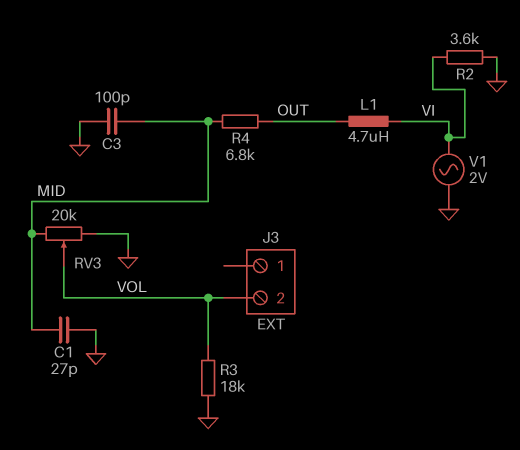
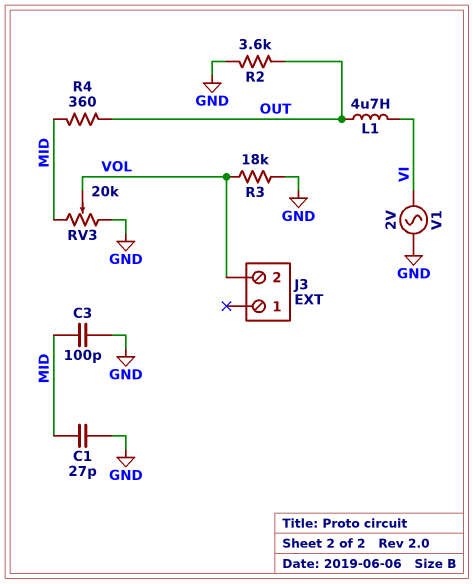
R2: 3.6k (GND, VI) -> 3.6k (GND, OUT)
R4: 6.8k (MID, OUT) -> 360 (MID, OUT)

